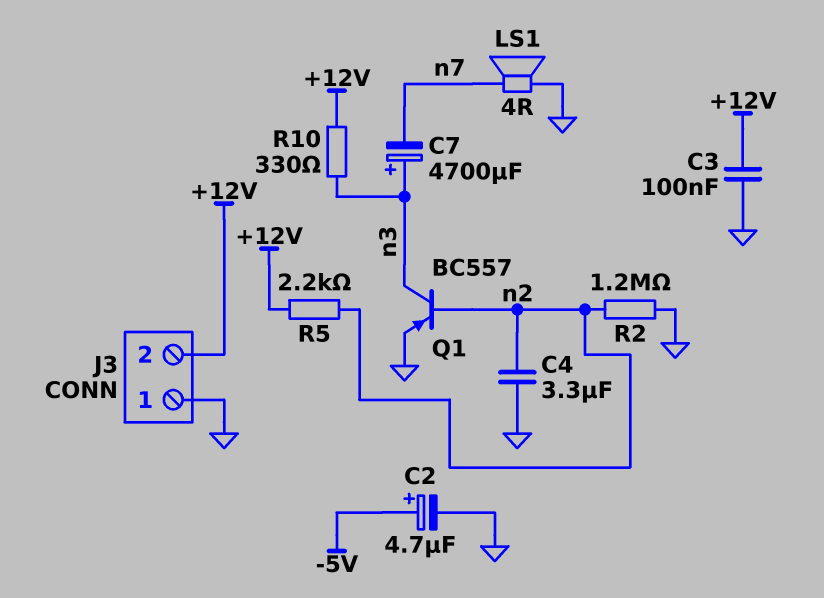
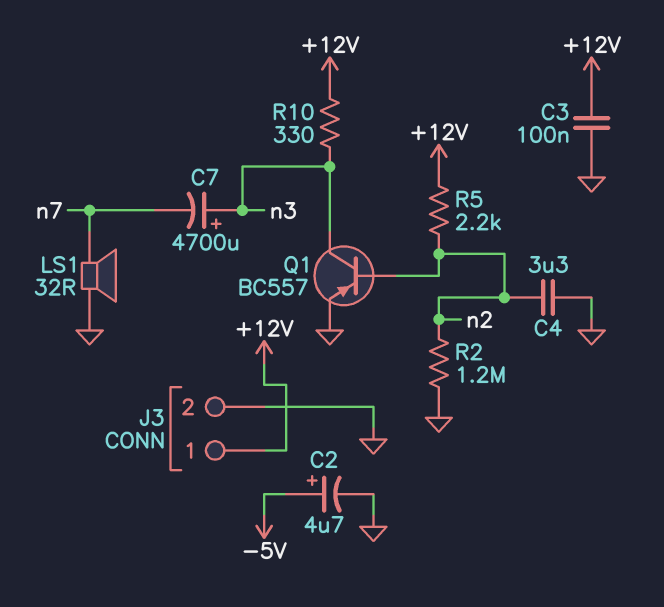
J3 pin 1: GND -> +12V
J3 pin 2: +12V -> GND
LS1: speaker 4R (GND, n7) -> speaker 32R (GND, n7)

